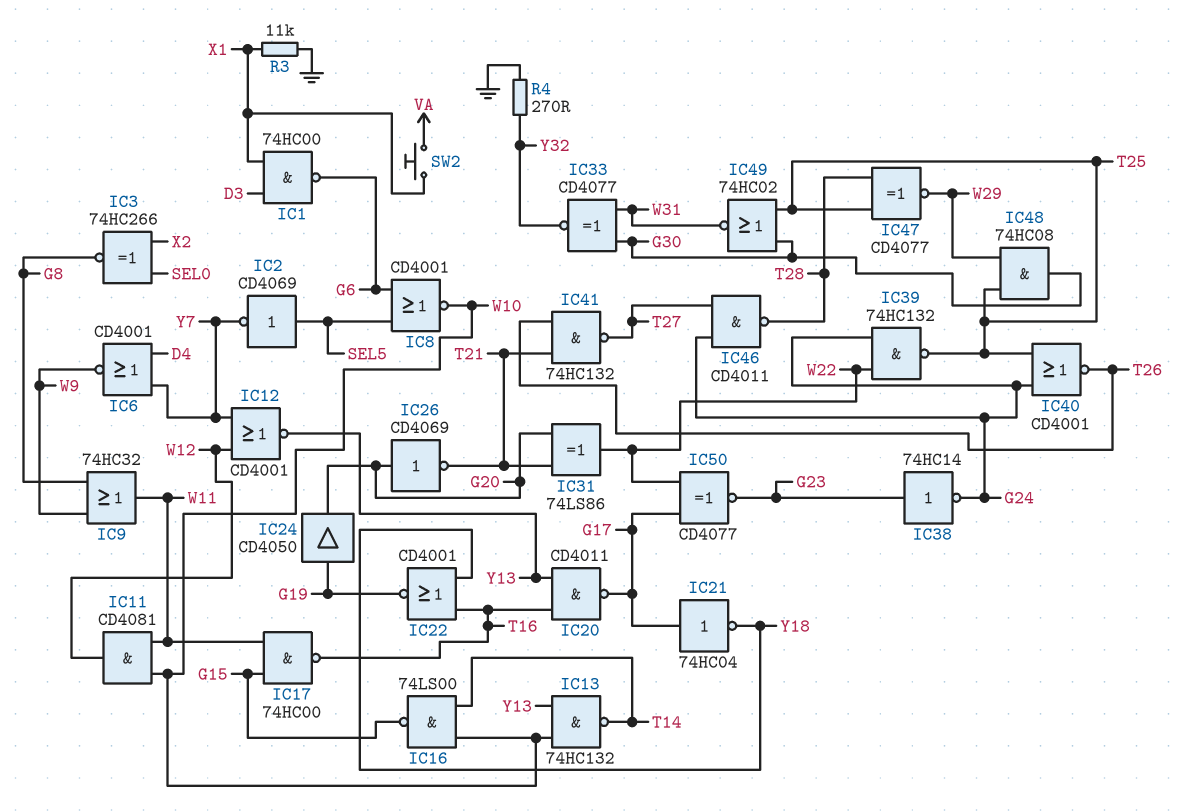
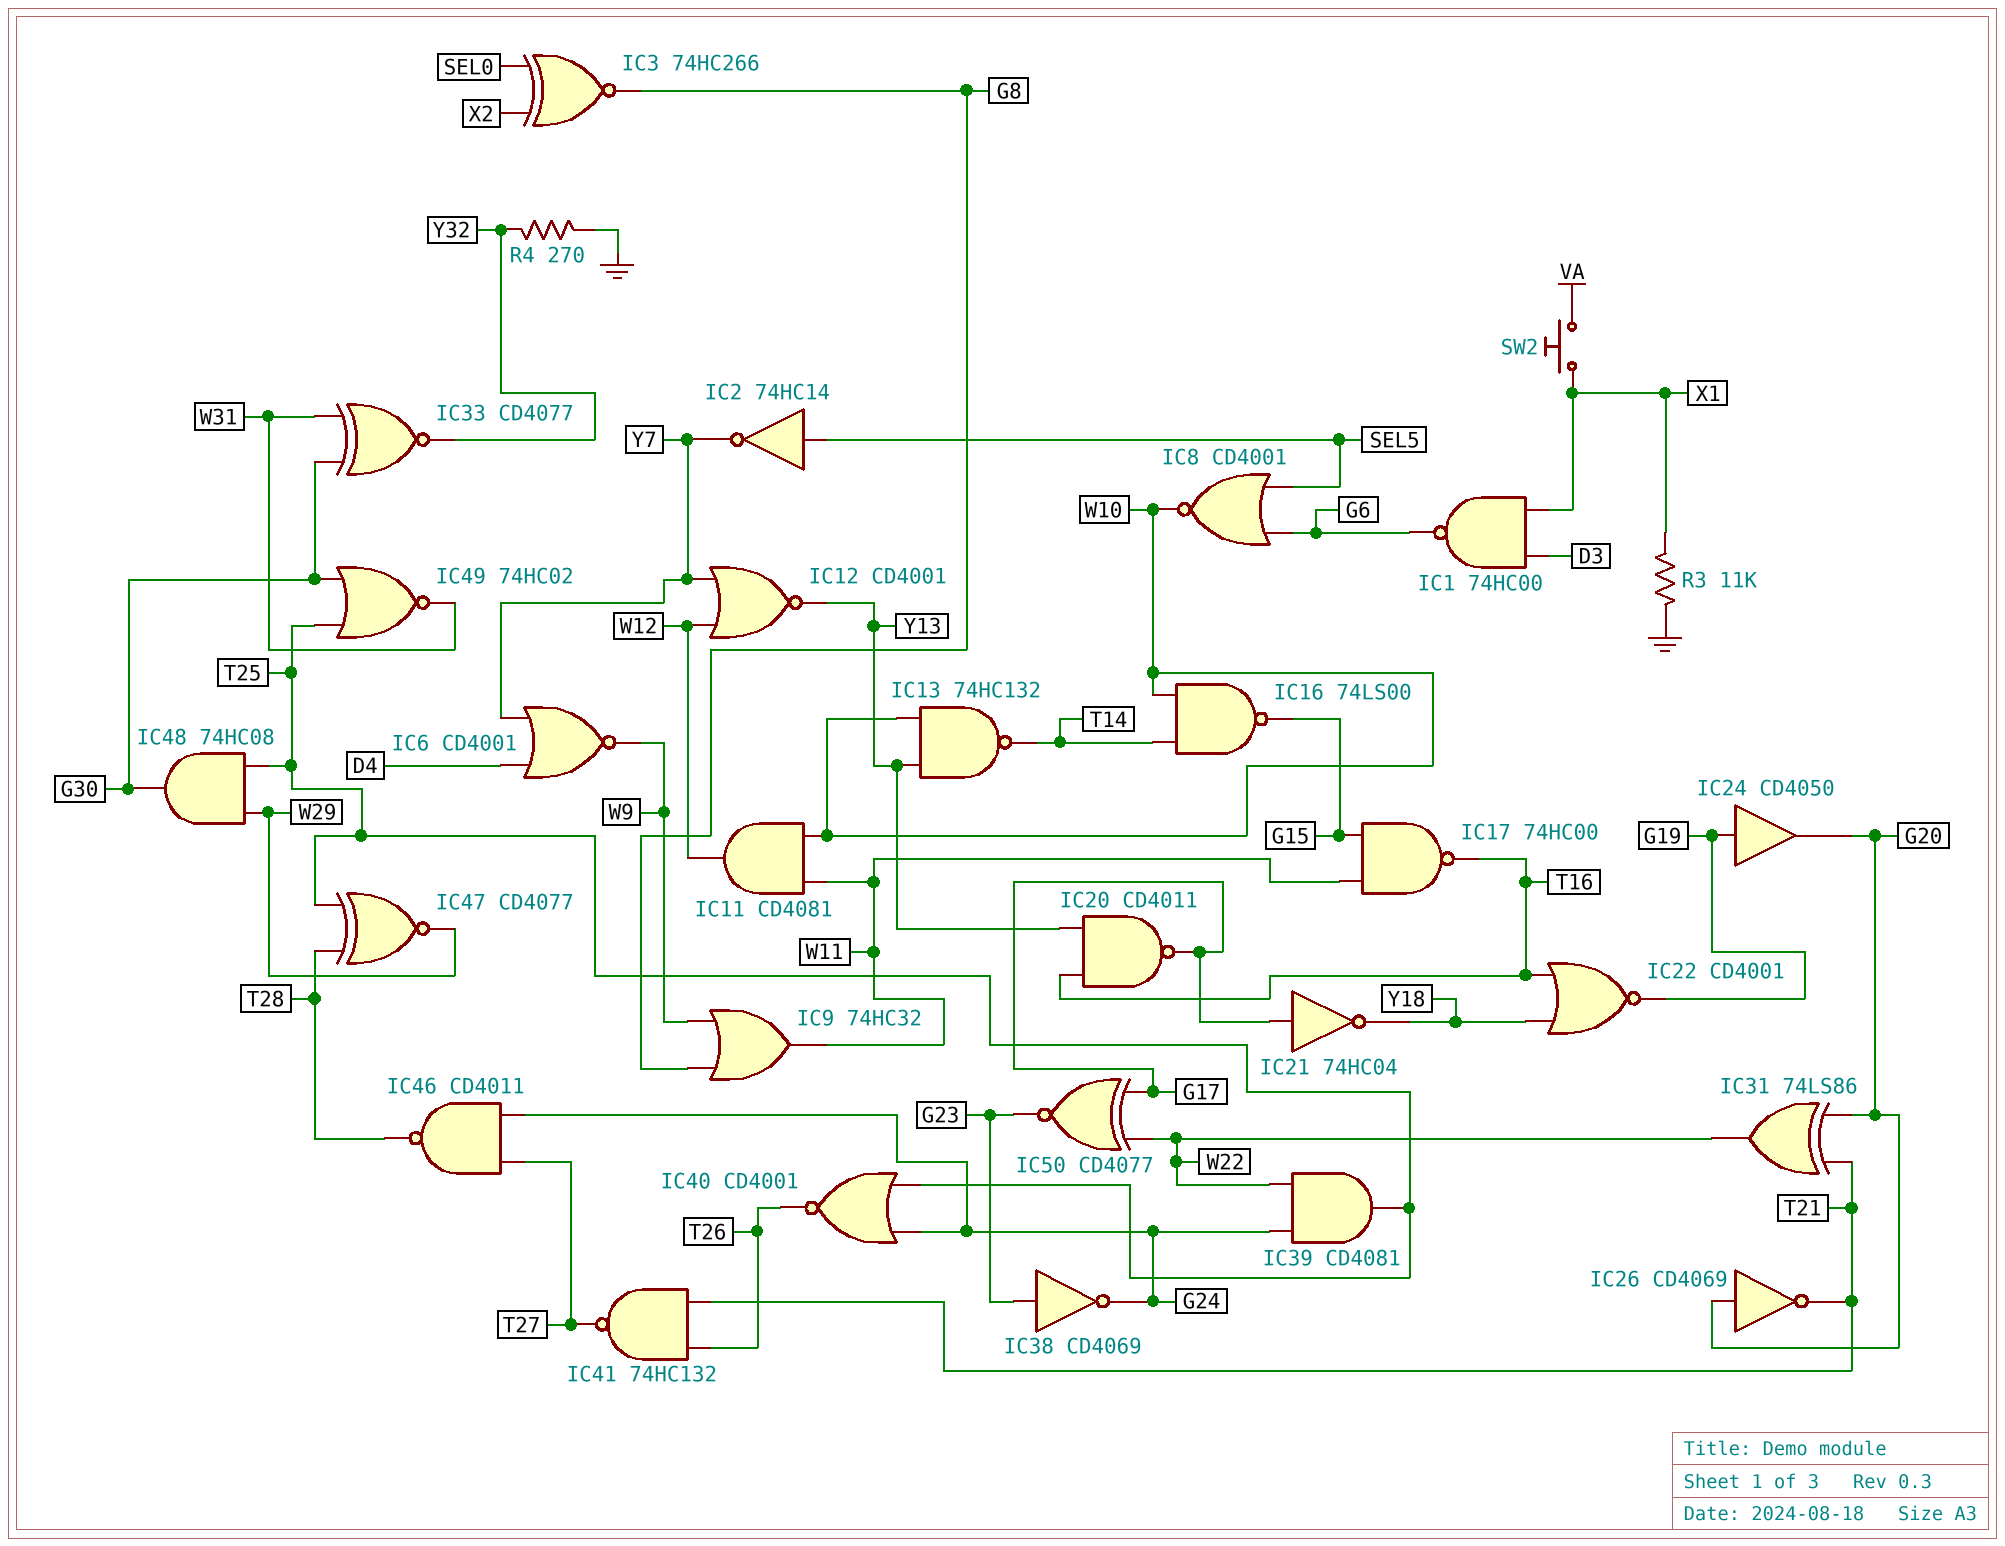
IC2: NOT CD4069 (in SEL5, out Y7) -> NOT 74HC14 (in SEL5, out Y7)
IC38: NOT 74HC14 (in G23, out G24) -> NOT CD4069 (in G23, out G24)
IC39: NAND 74HC132 (in G24, in W22, out T25) -> AND CD4081 (in G24, in W22, out T25)

